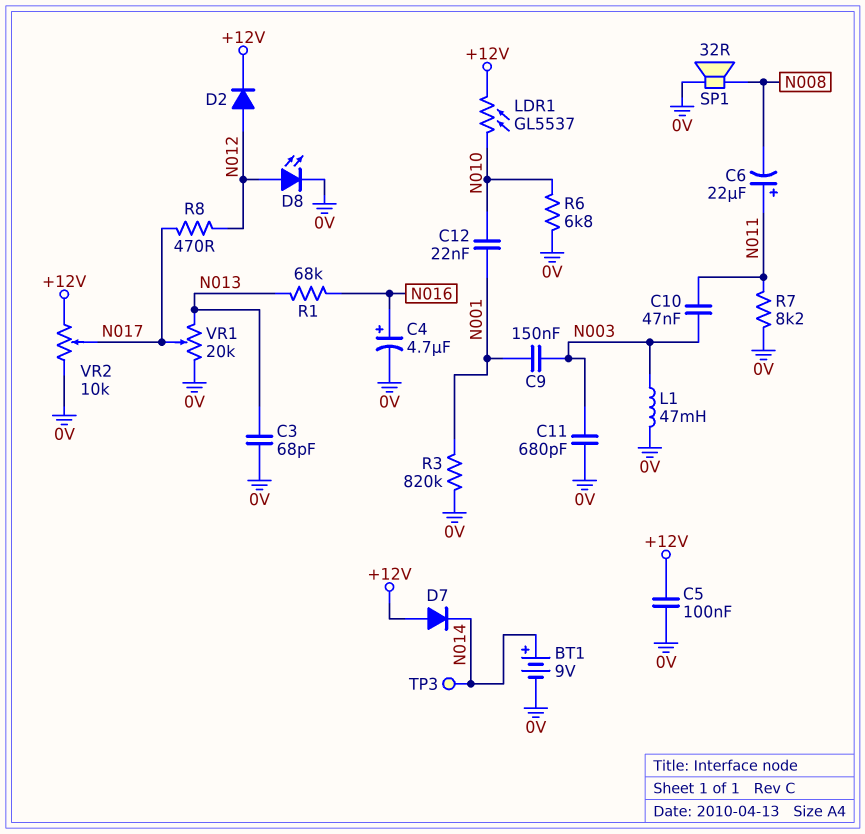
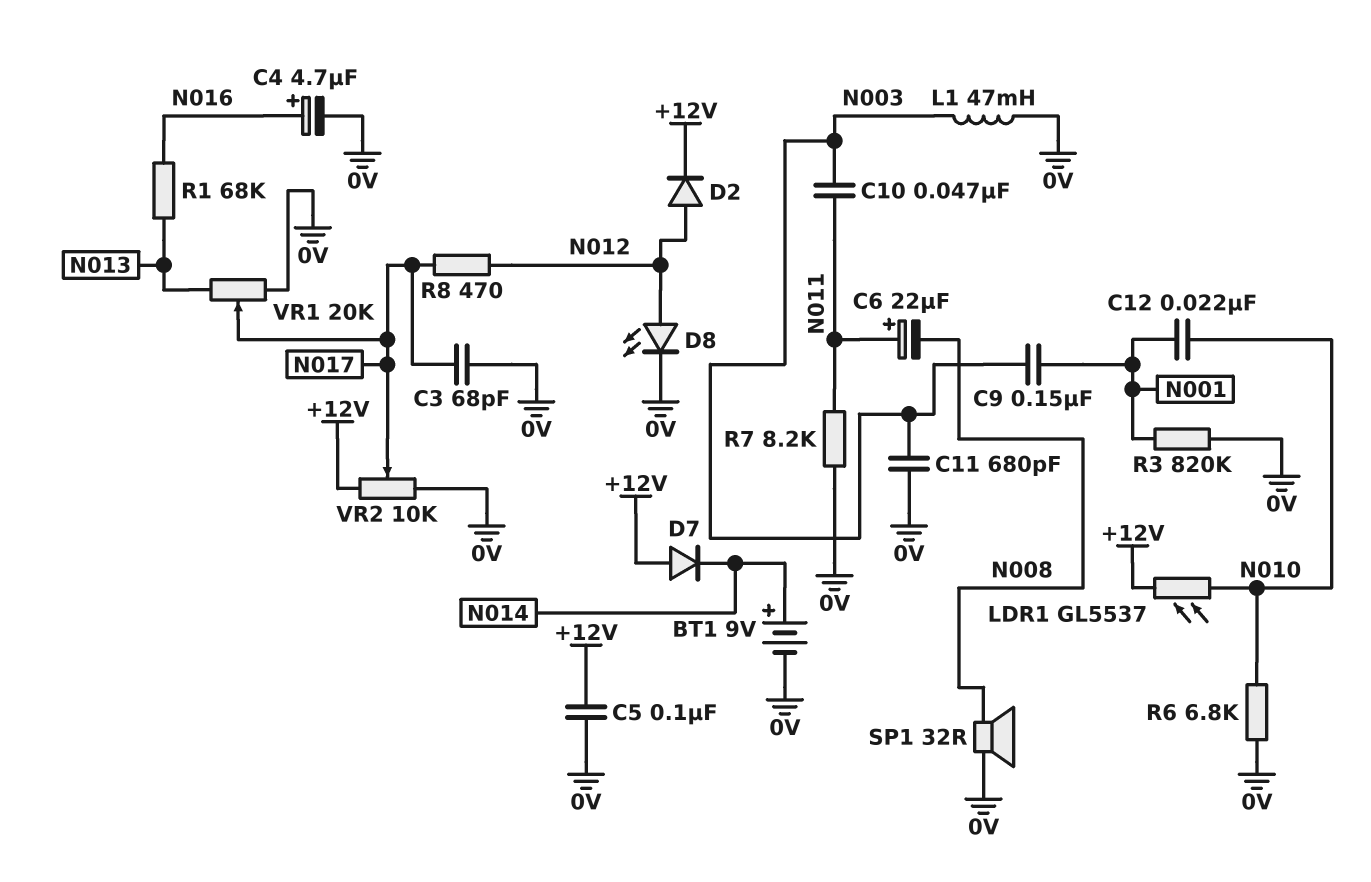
C3: 68pF (0V, N013) -> 68pF (0V, N017)
TP3: test point (N014) -> none

